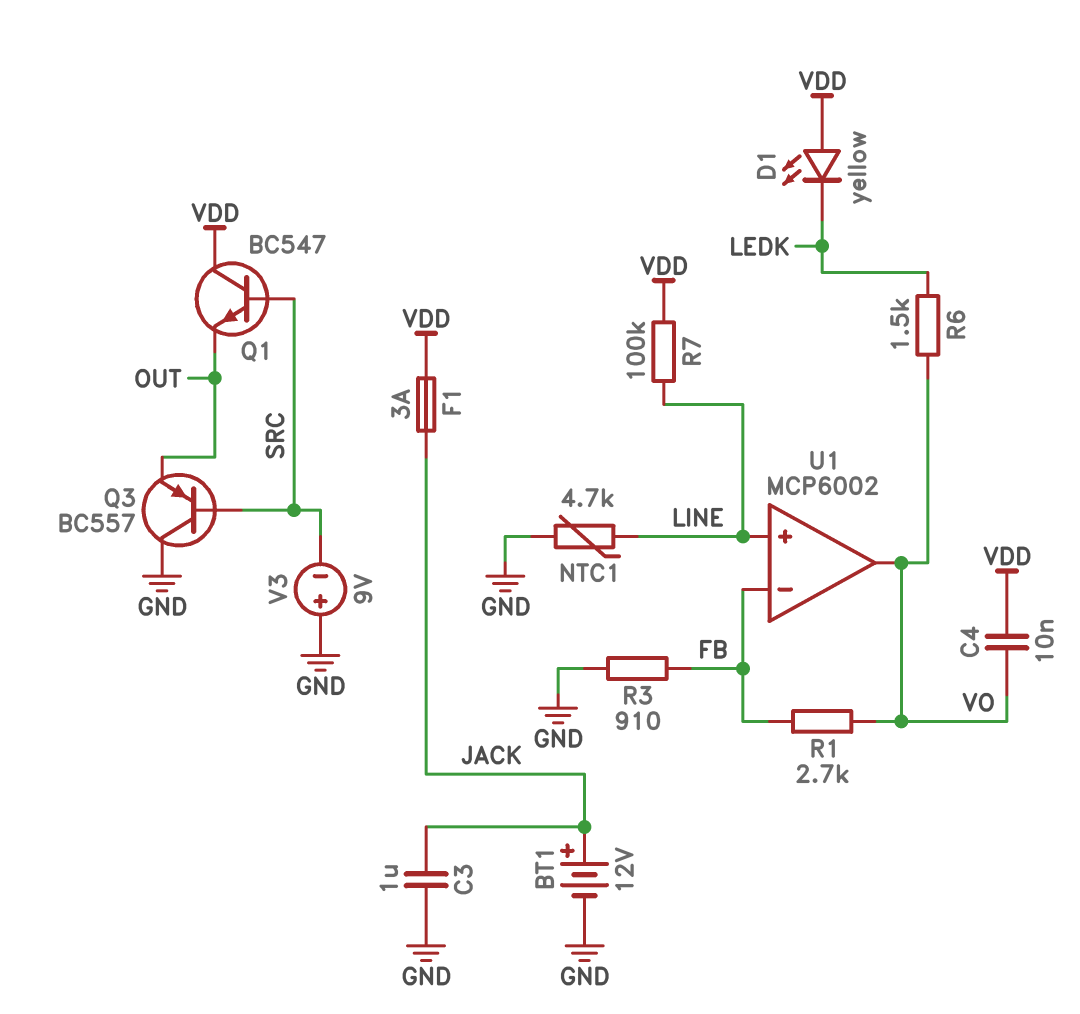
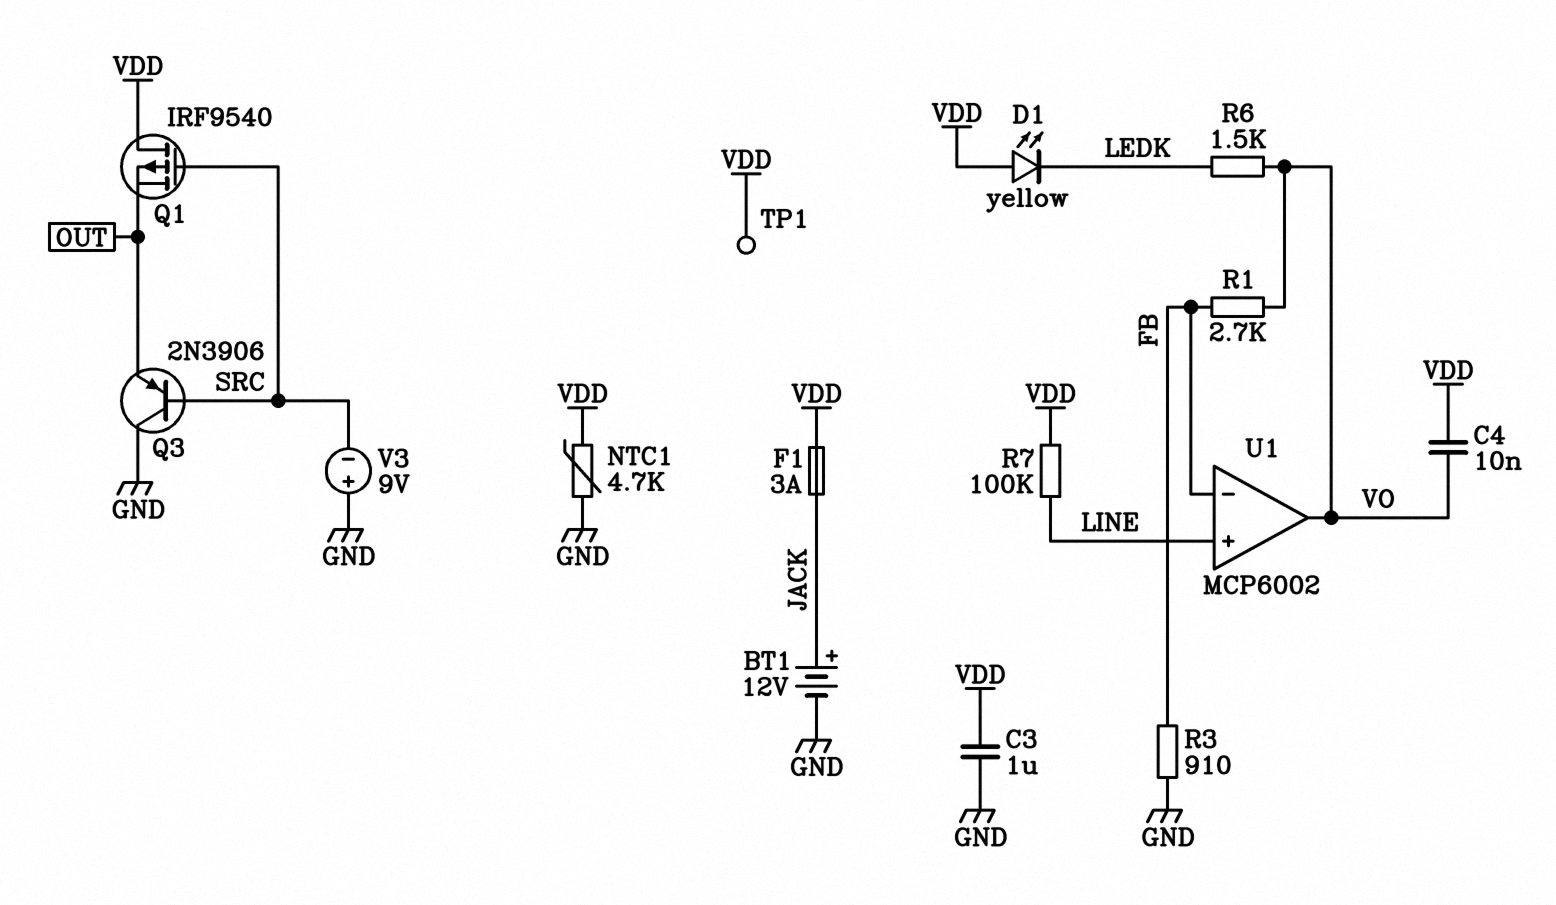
C3: 1uF (GND, JACK) -> 1uF (GND, VDD)
NTC1: 4.7k (GND, LINE) -> 4.7k (GND, VDD)
Q1: NPN BC547 (B SRC, C VDD, E OUT) -> PMOS IRF9540 (G SRC, D VDD, S OUT)
Q3: PNP BC557 (B SRC, C GND, E OUT) -> PNP 2N3906 (B SRC, C GND, E OUT)
TP1: none -> test point (VDD)

